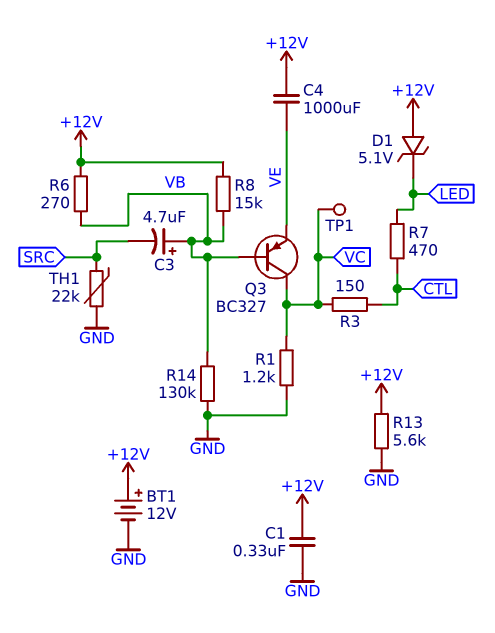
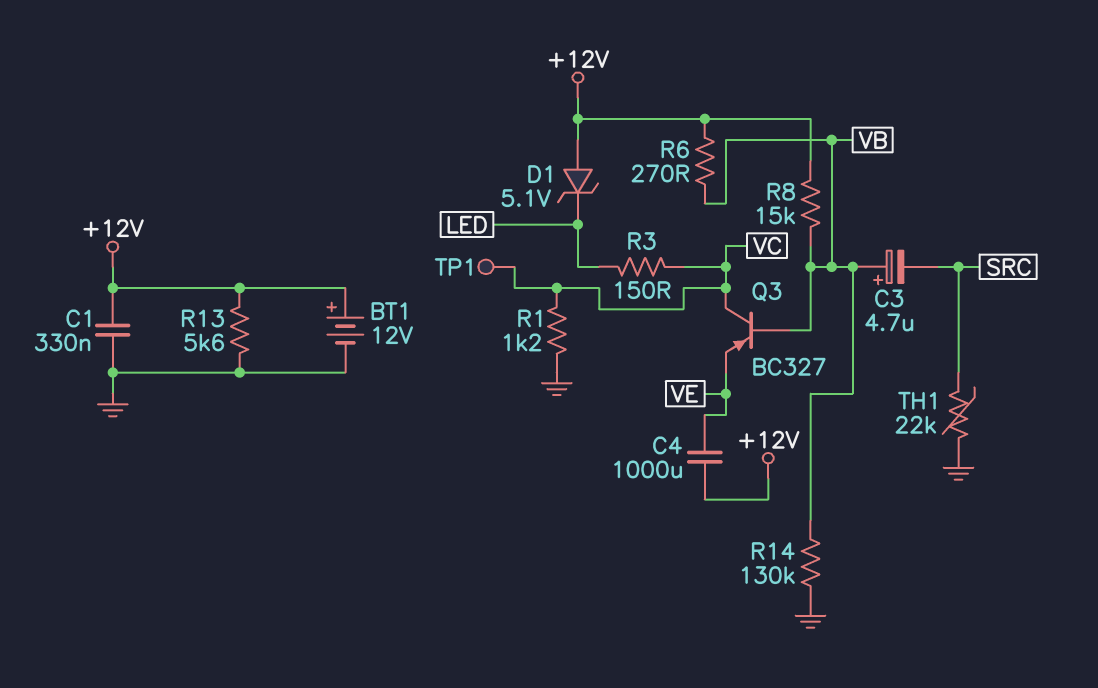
R3: 150 (CTL, VC) -> 150 (LED, VC)
R7: 470 (CTL, LED) -> none

